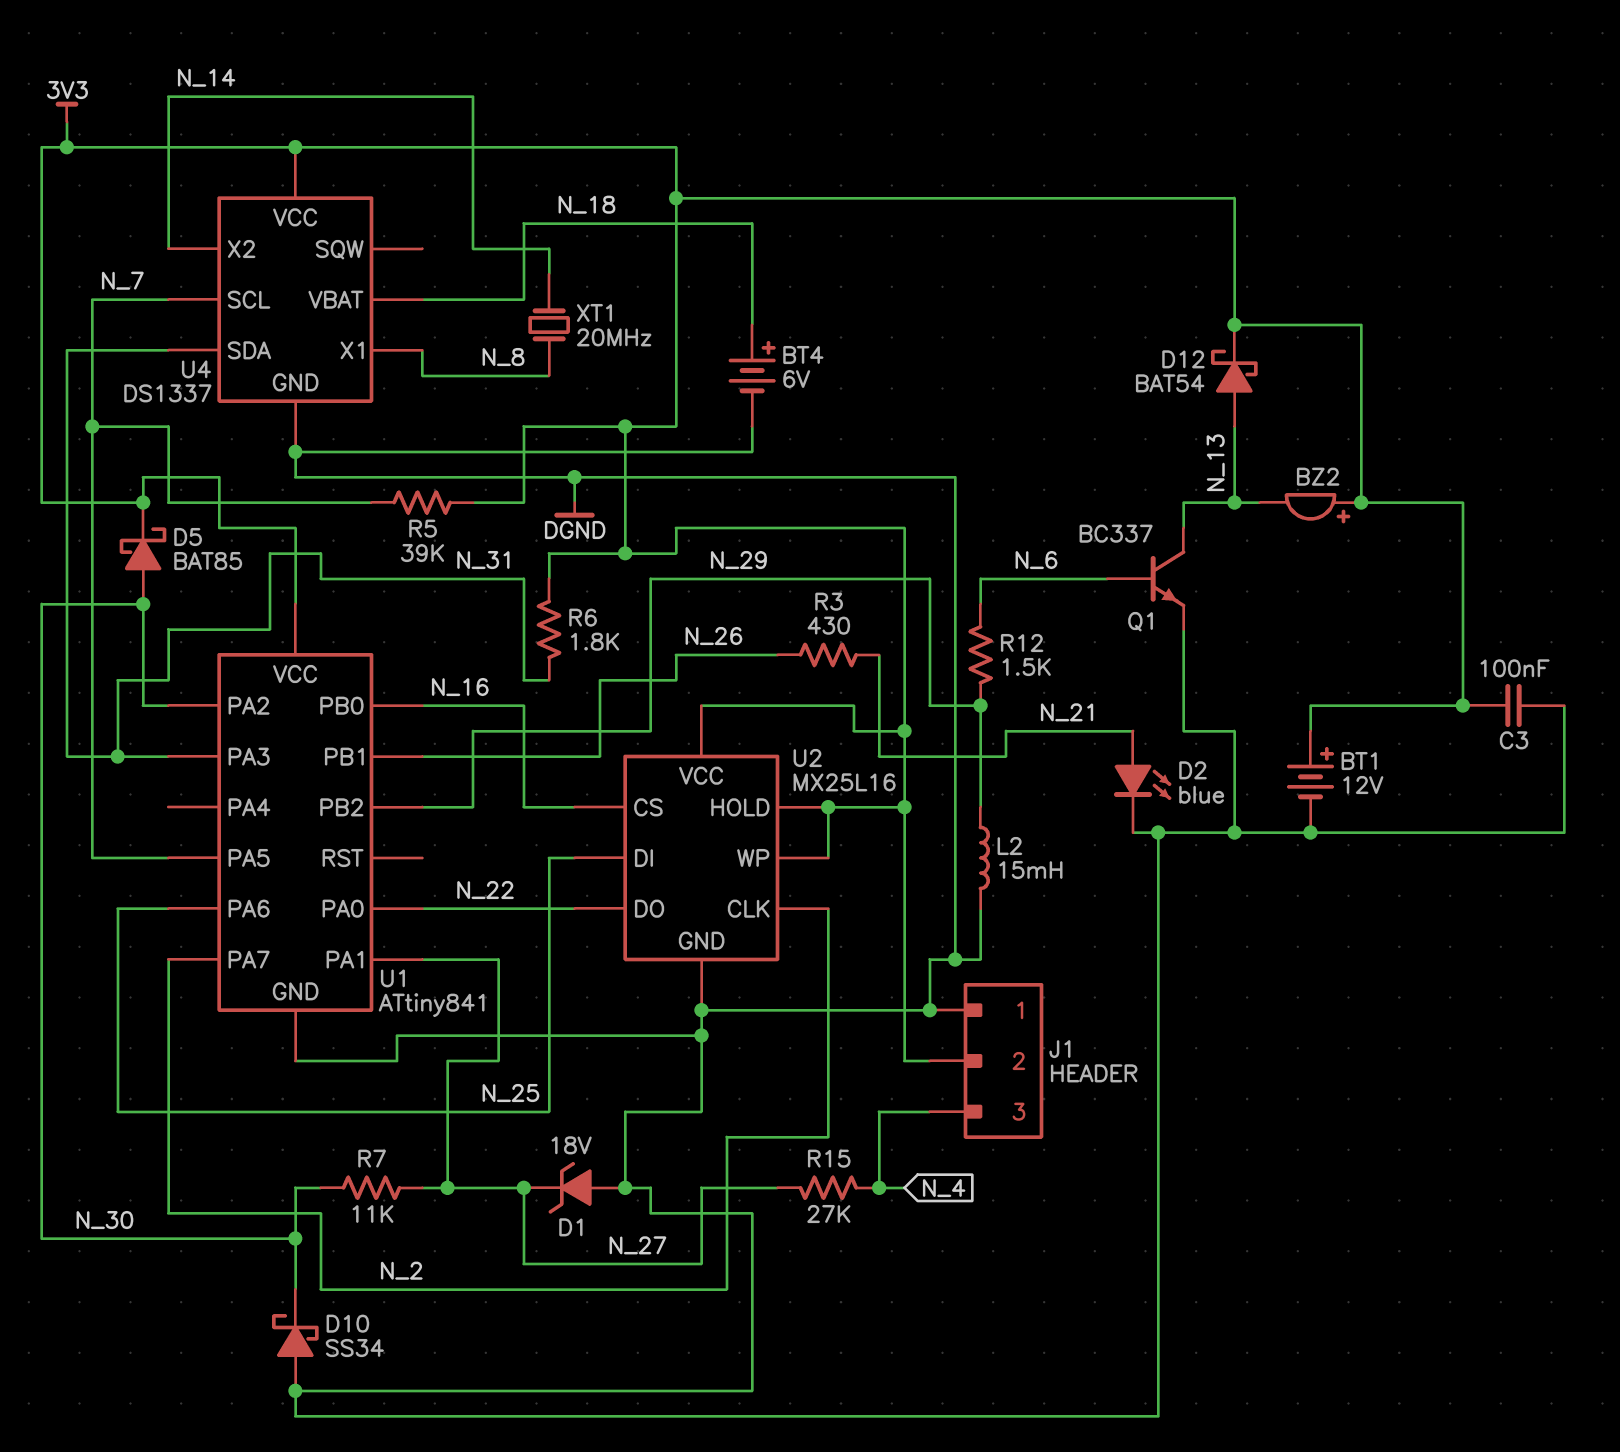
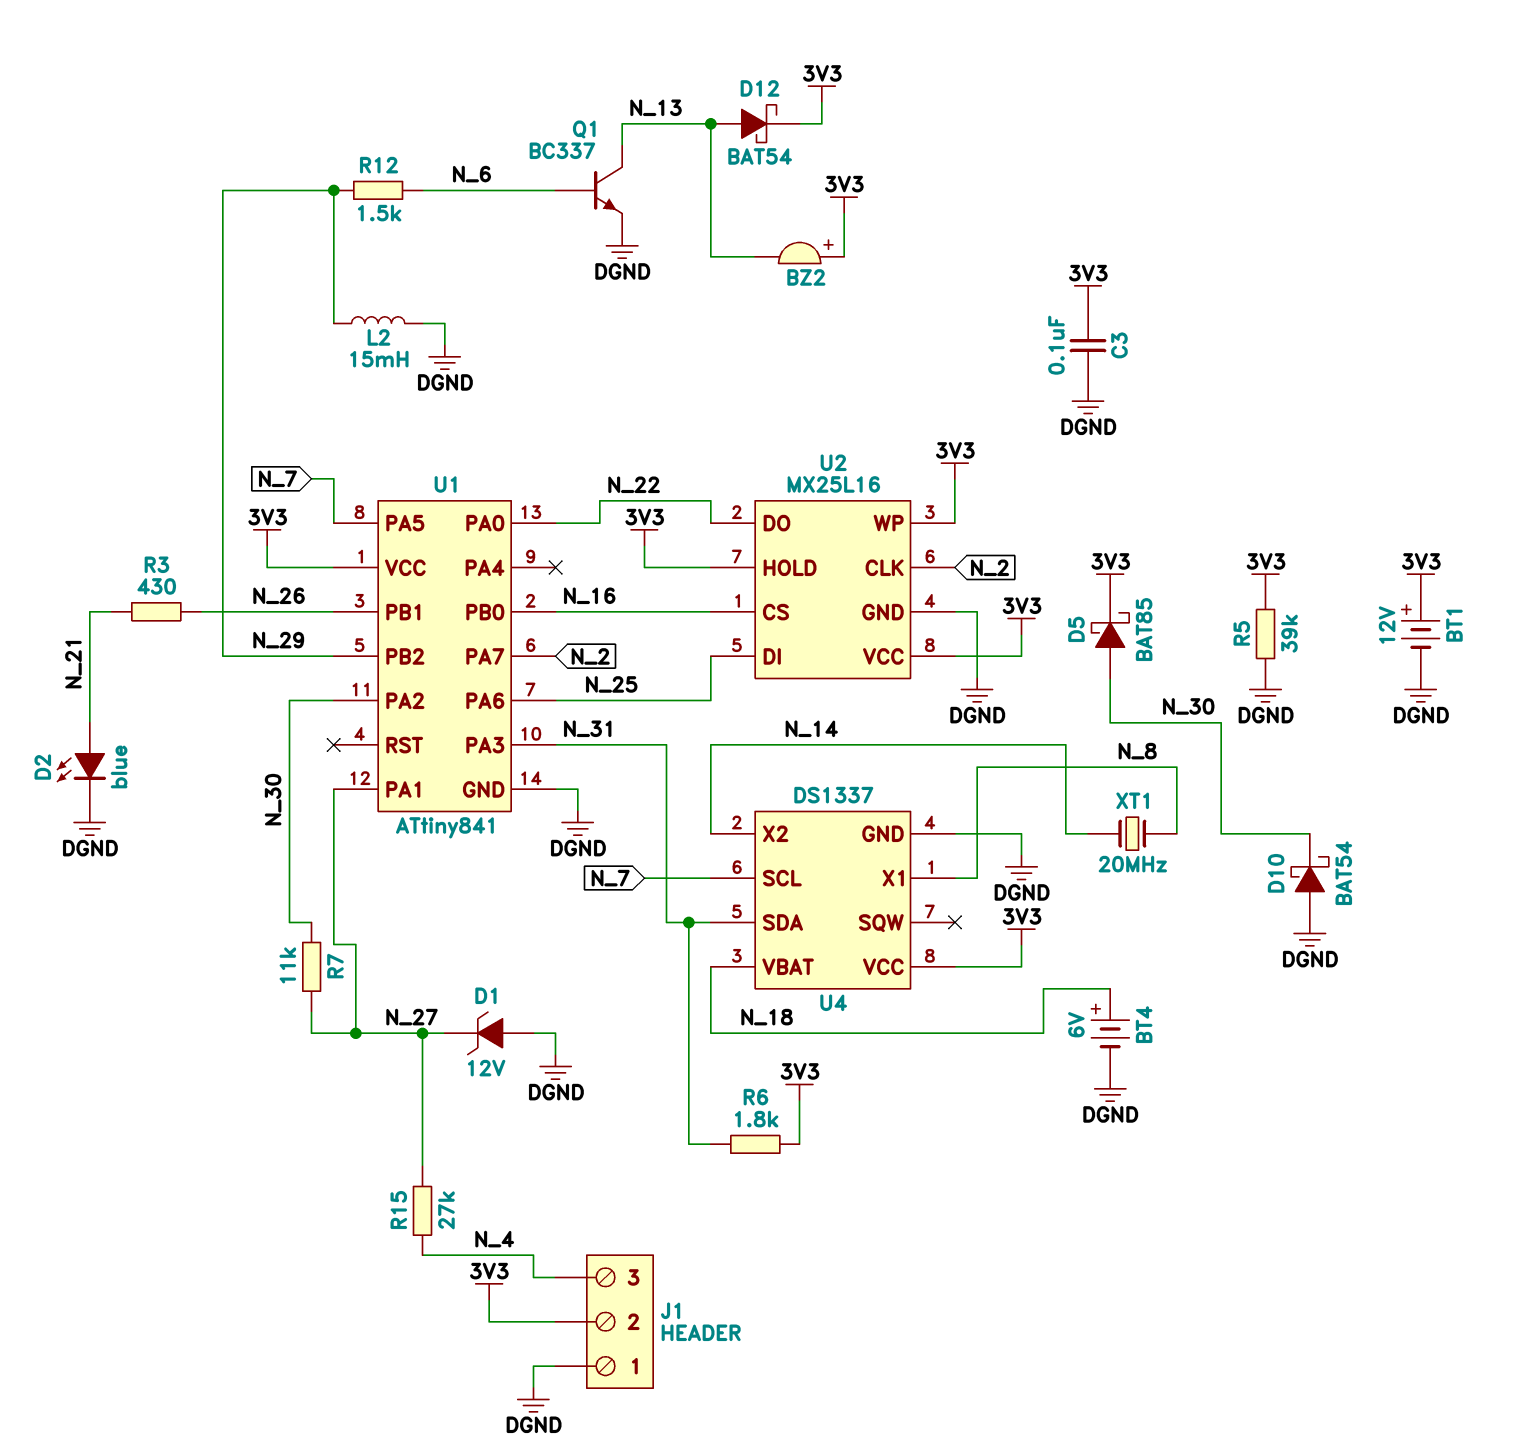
D1: zener 18V (A DGND, K N_27) -> zener 12V (A DGND, K N_27)
D10: schottky SS34 (A DGND, K N_30) -> schottky BAT54 (A DGND, K N_30)
R5: 39k (3V3, N_7) -> 39k (3V3, DGND)

